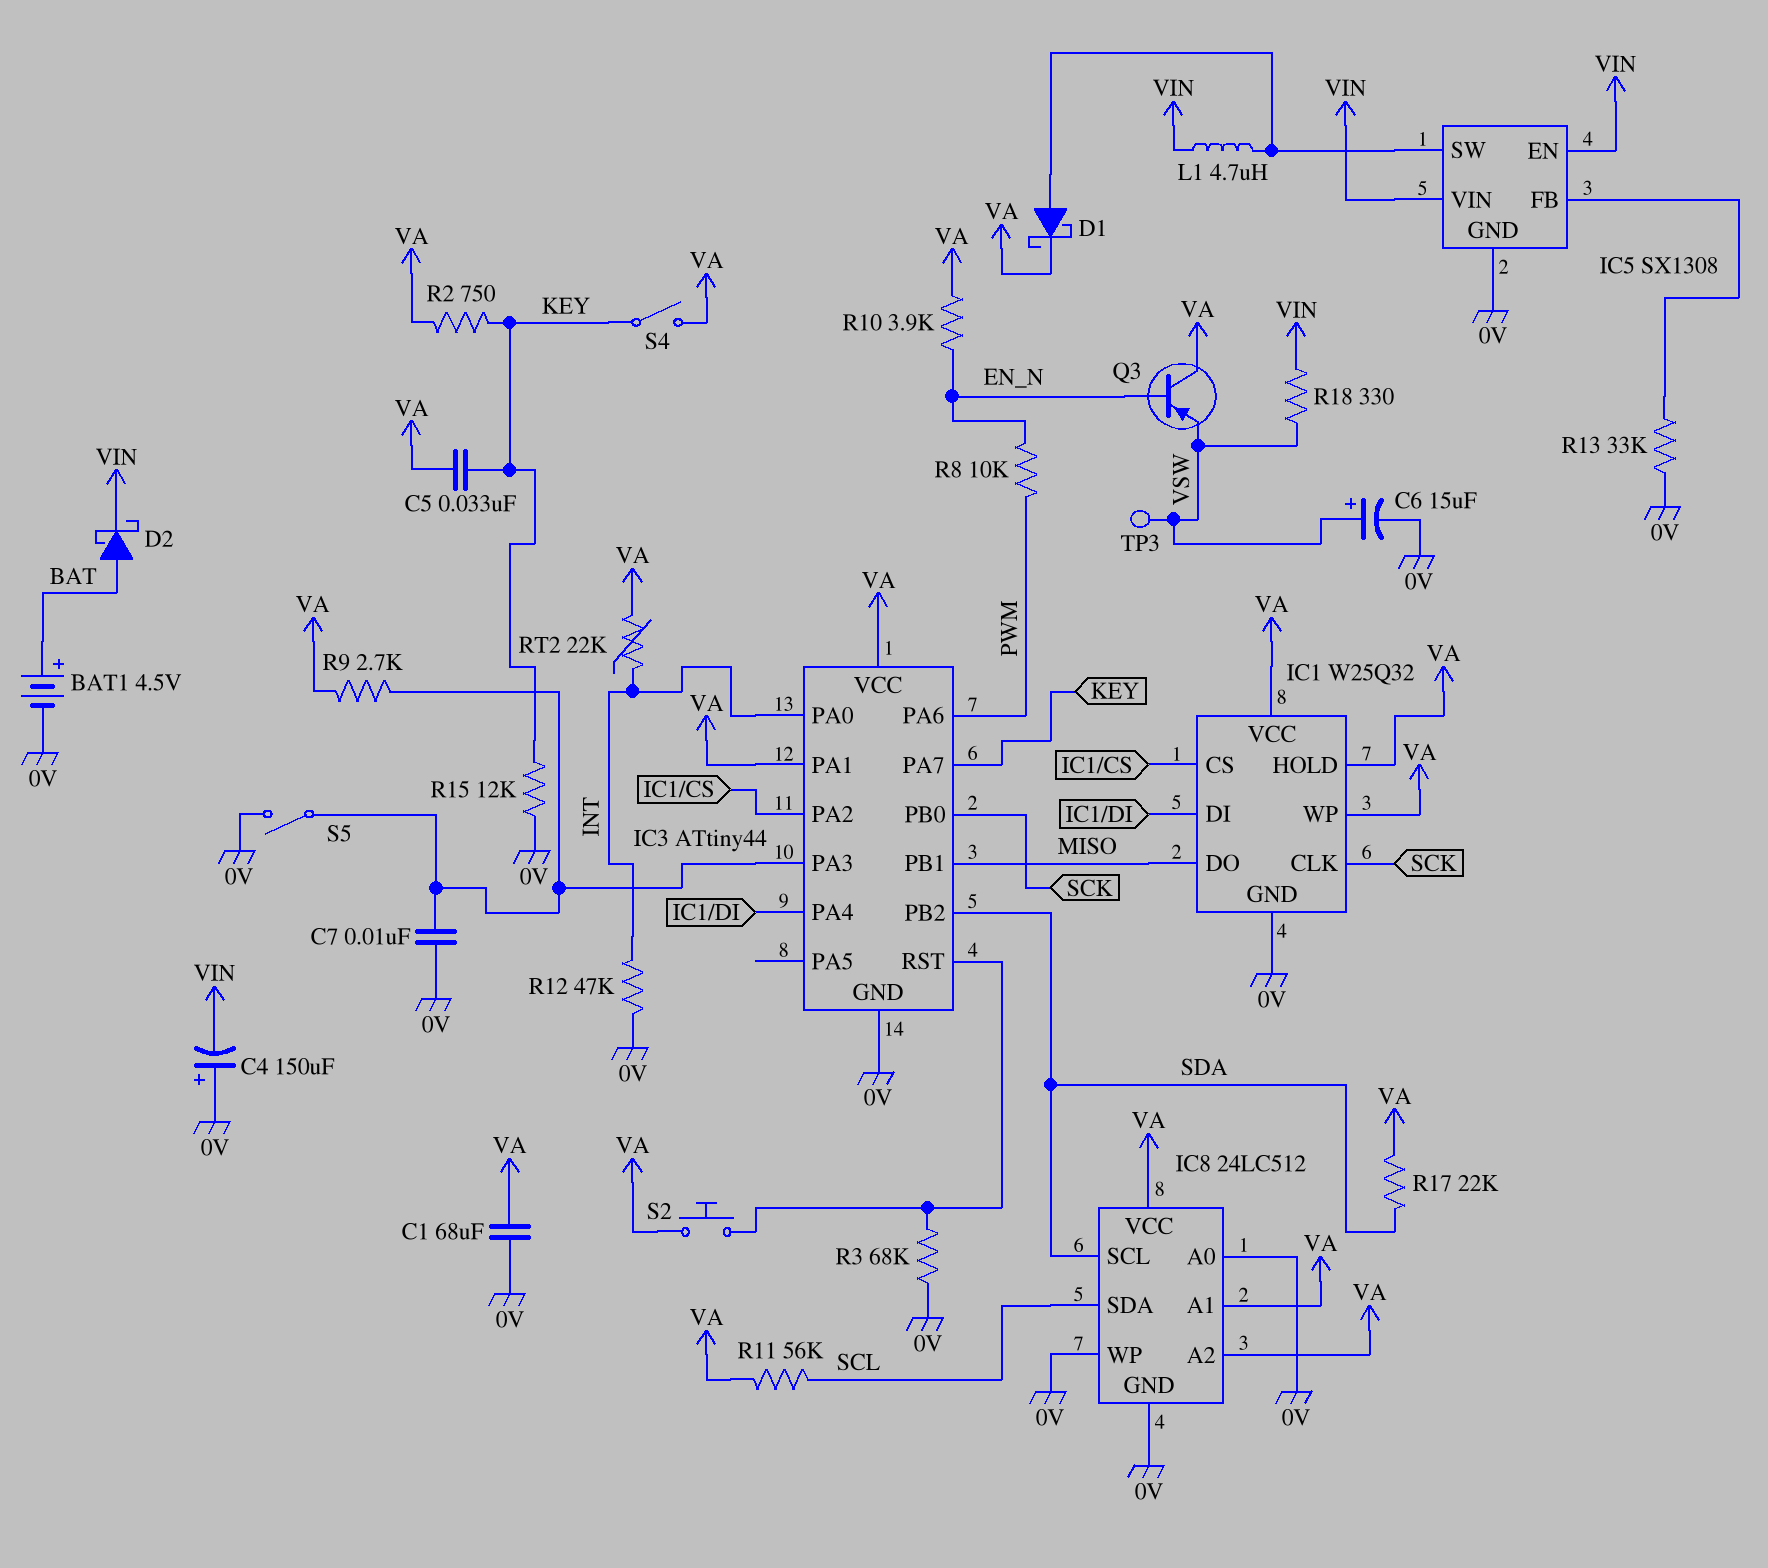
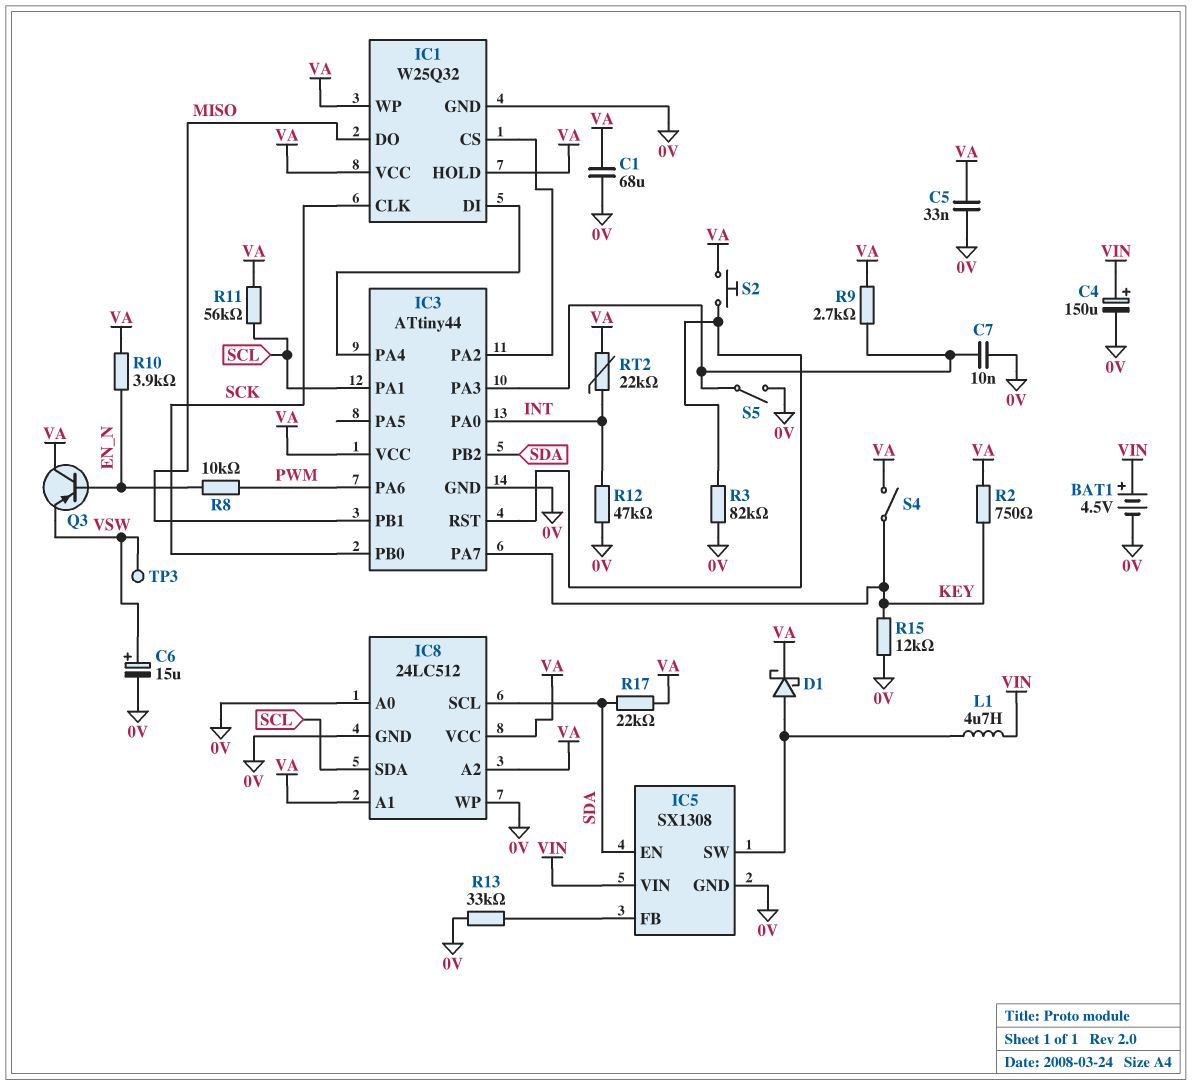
BAT1: 4.5V (plus BAT, minus 0V) -> 4.5V (plus VIN, minus 0V)
C4: 150uF (plus 0V, minus VIN) -> 150uF (plus VIN, minus 0V)
C5: 33nF (KEY, VA) -> 33nF (0V, VA)
D2: schottky (A BAT, K VIN) -> none
IC3 pin PA1: VA -> SCL
IC5 pin EN: VIN -> SDA
R3: 68k (0V, IC3/RST) -> 82k (0V, IC3/RST)
R18: 330 (VIN, VSW) -> none

